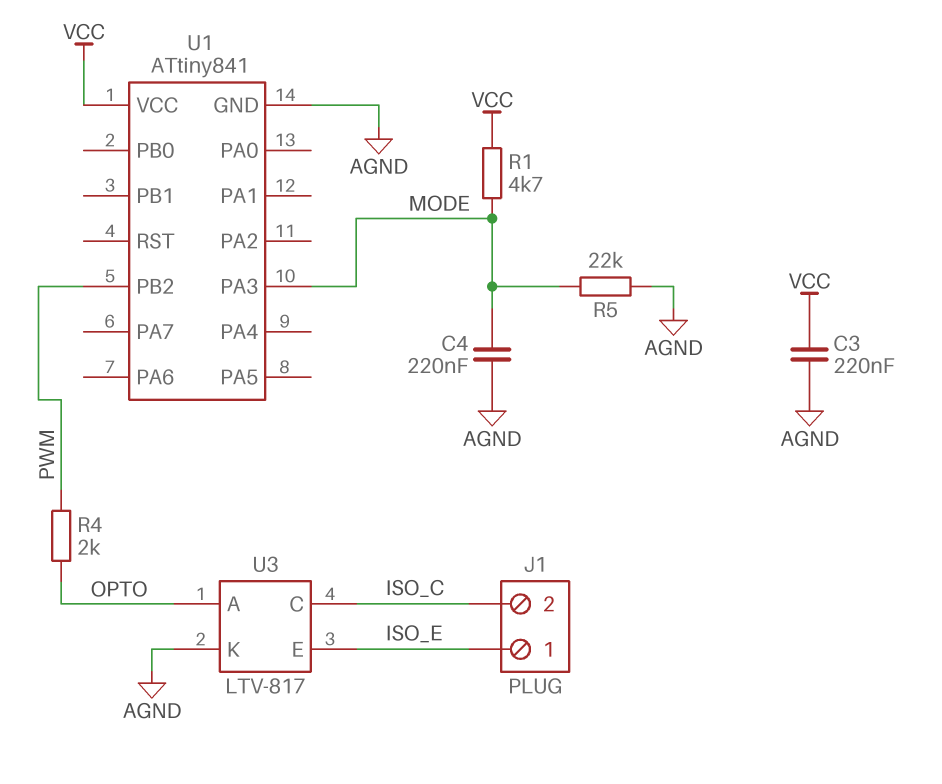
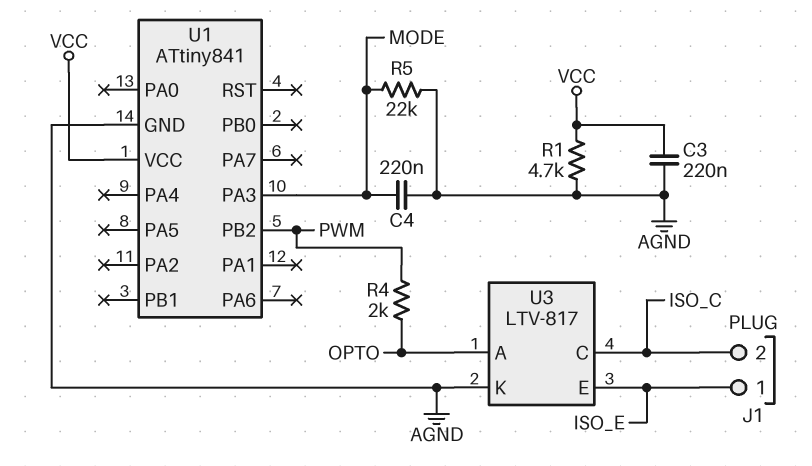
R1: 4.7k (MODE, VCC) -> 4.7k (AGND, VCC)

